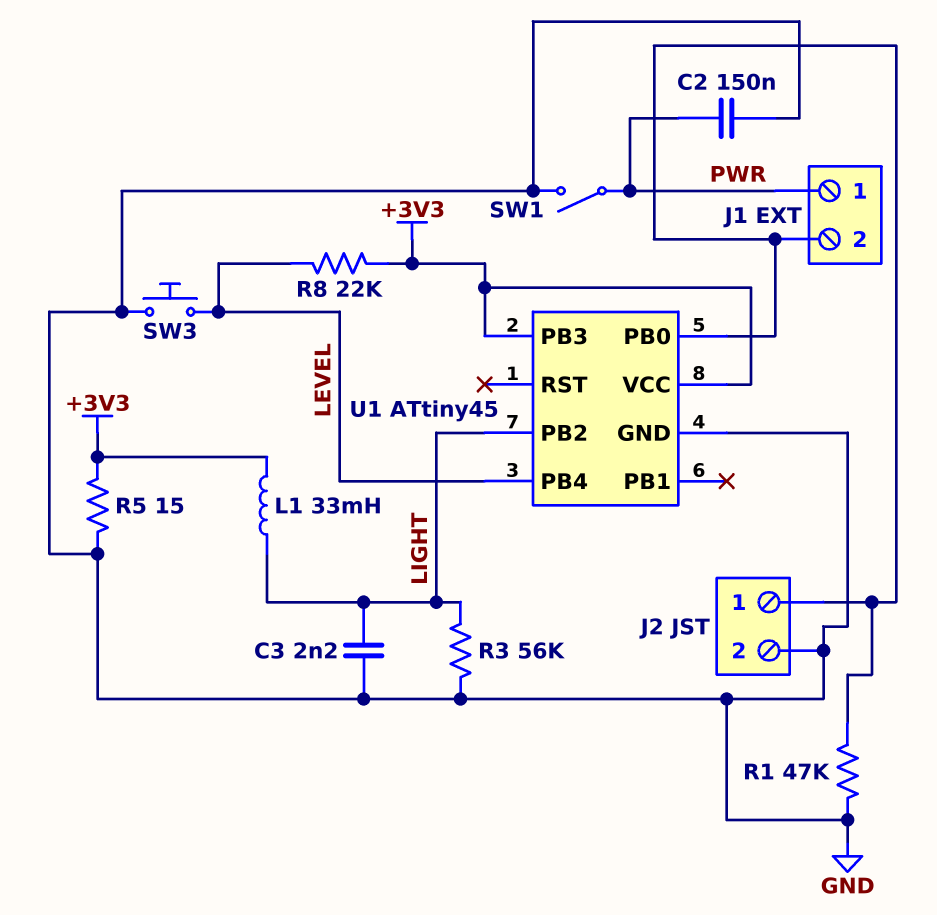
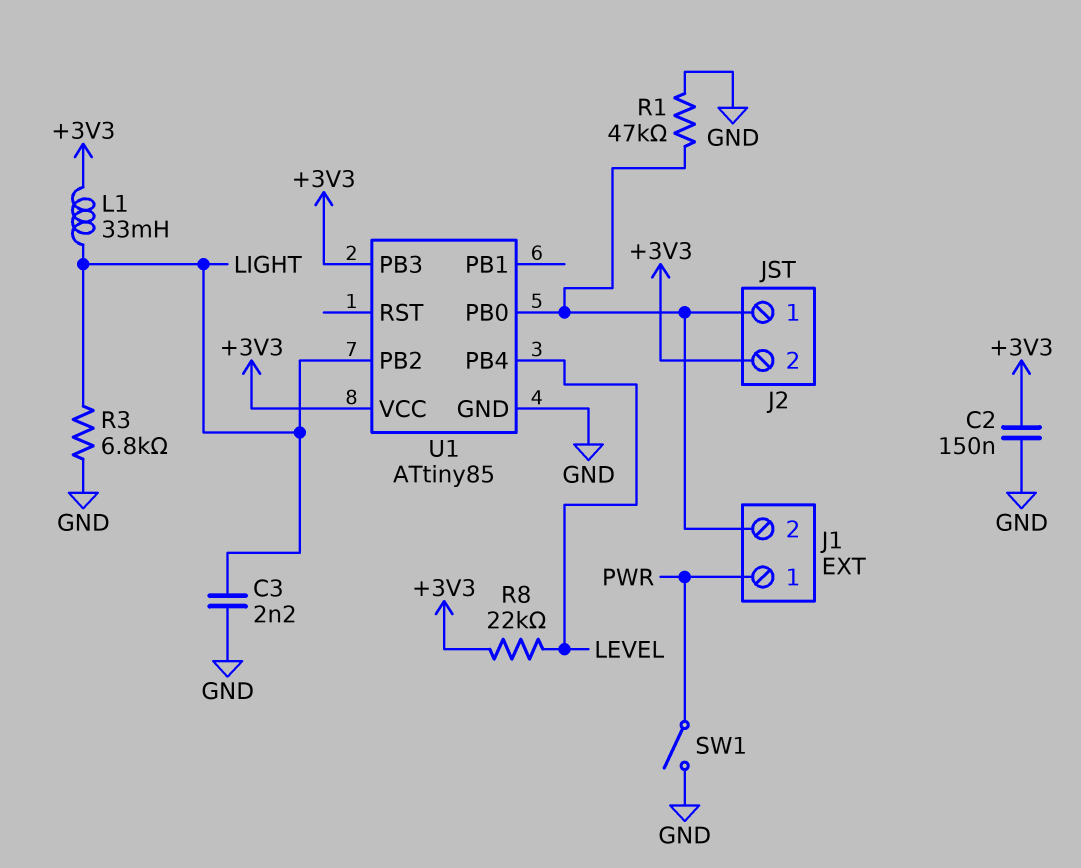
C2: 150nF (GND, PWR) -> 150nF (+3V3, GND)
J2 pin 2: GND -> +3V3
R3: 56k (GND, LIGHT) -> 6.8k (GND, LIGHT)
R5: 15 (+3V3, GND) -> none
SW3: button (GND, LEVEL) -> none
U1: ATtiny45 -> ATtiny85

